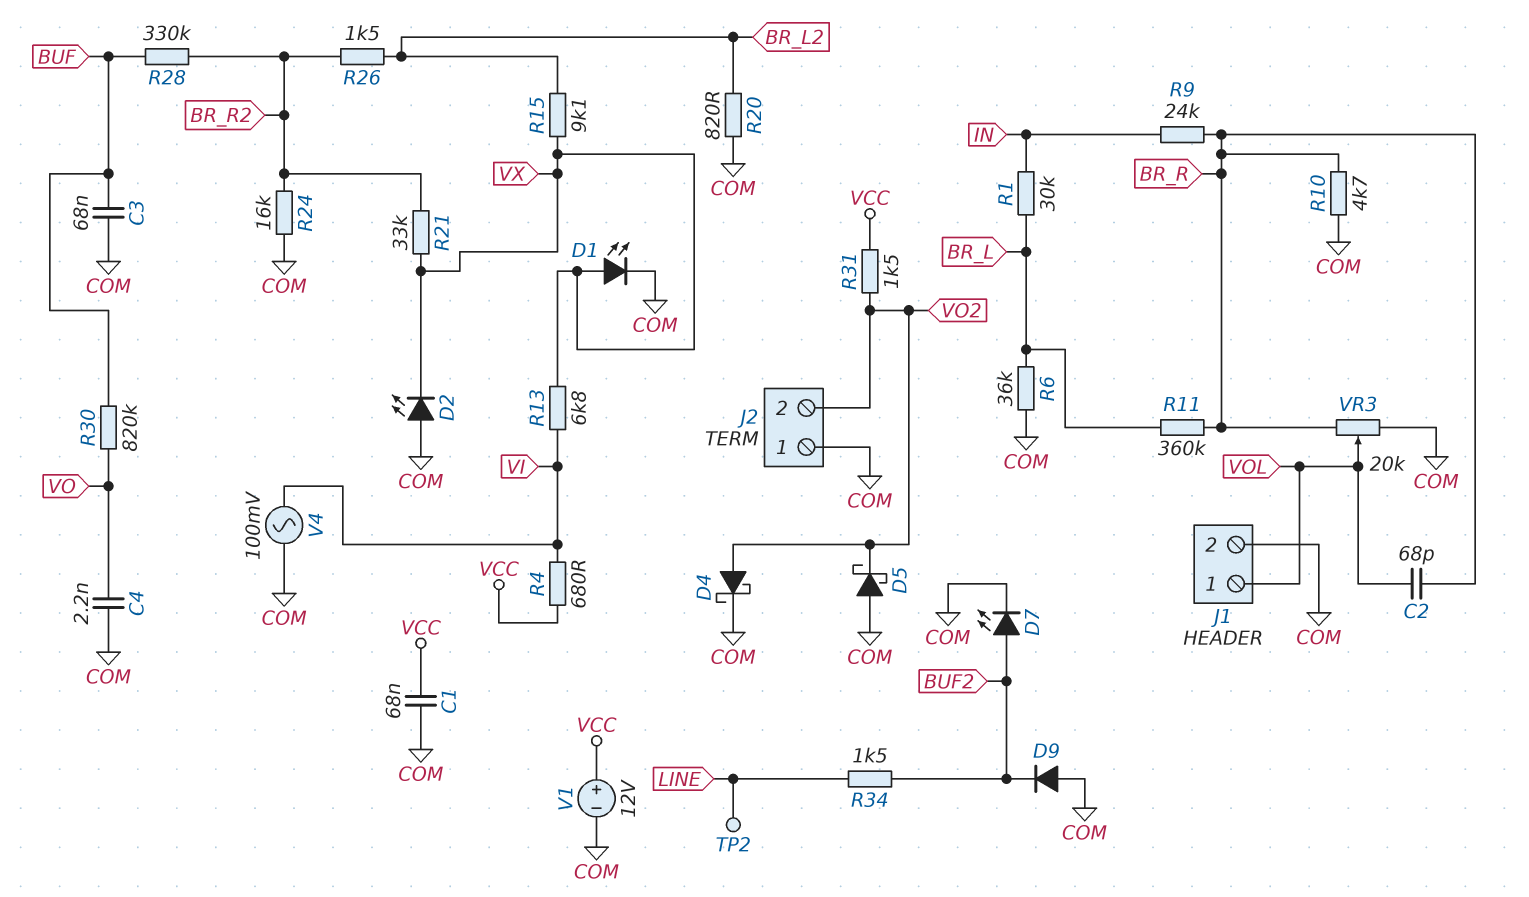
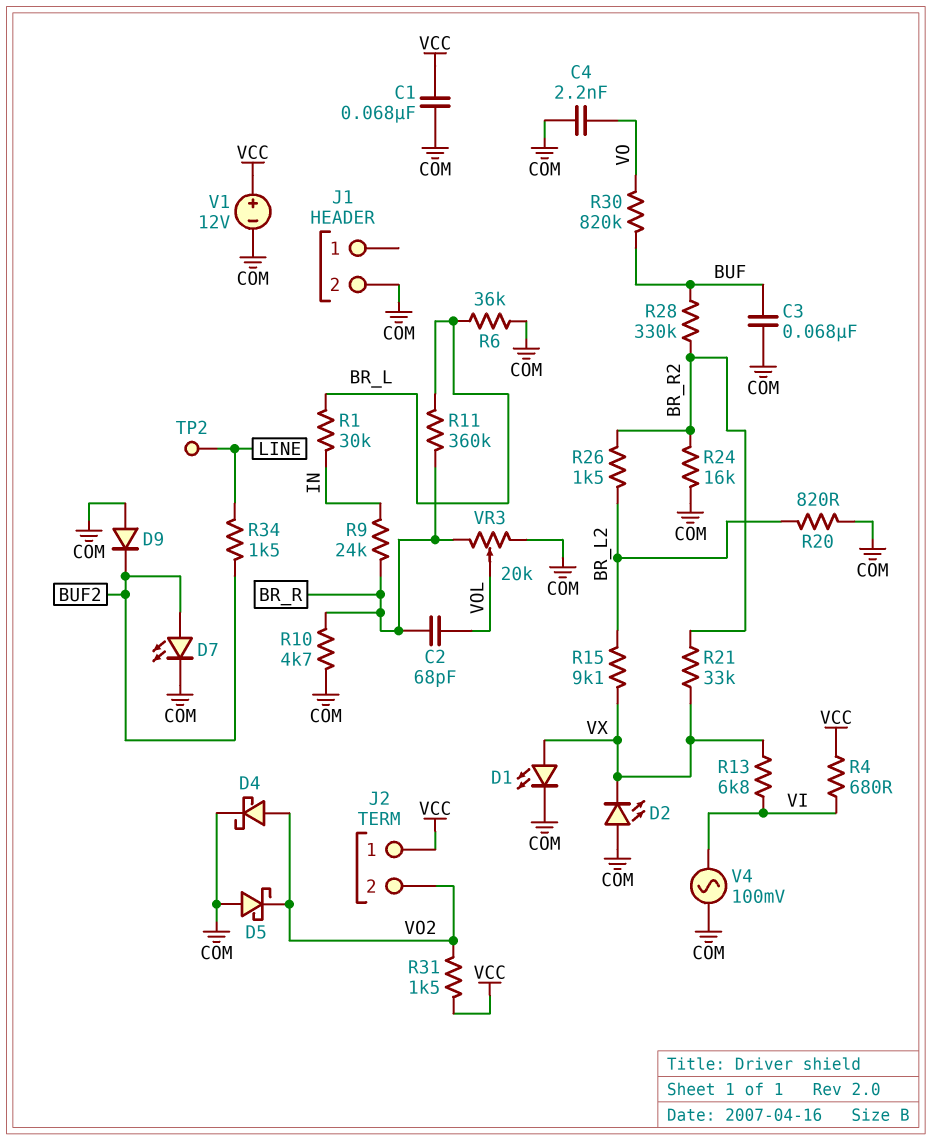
J1 pin 1: VOL -> none
J2 pin 1: COM -> VCC

